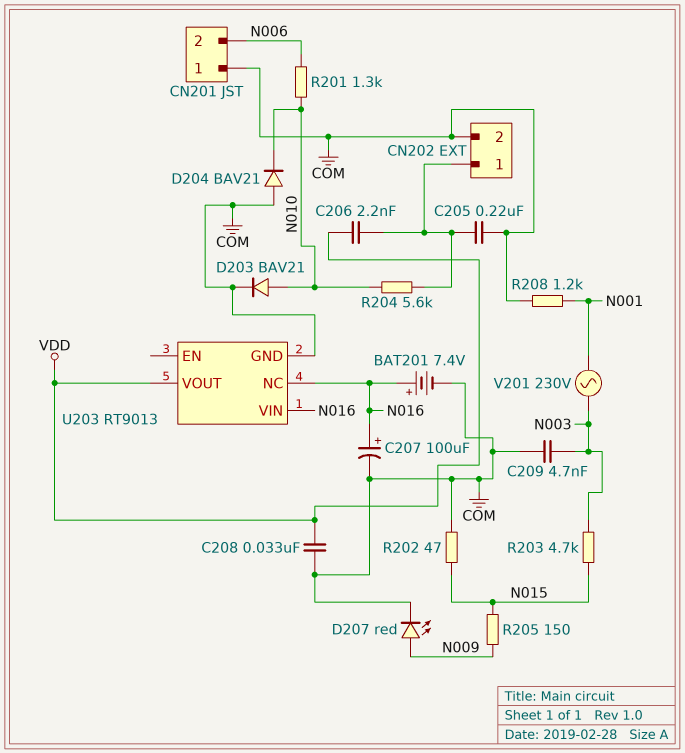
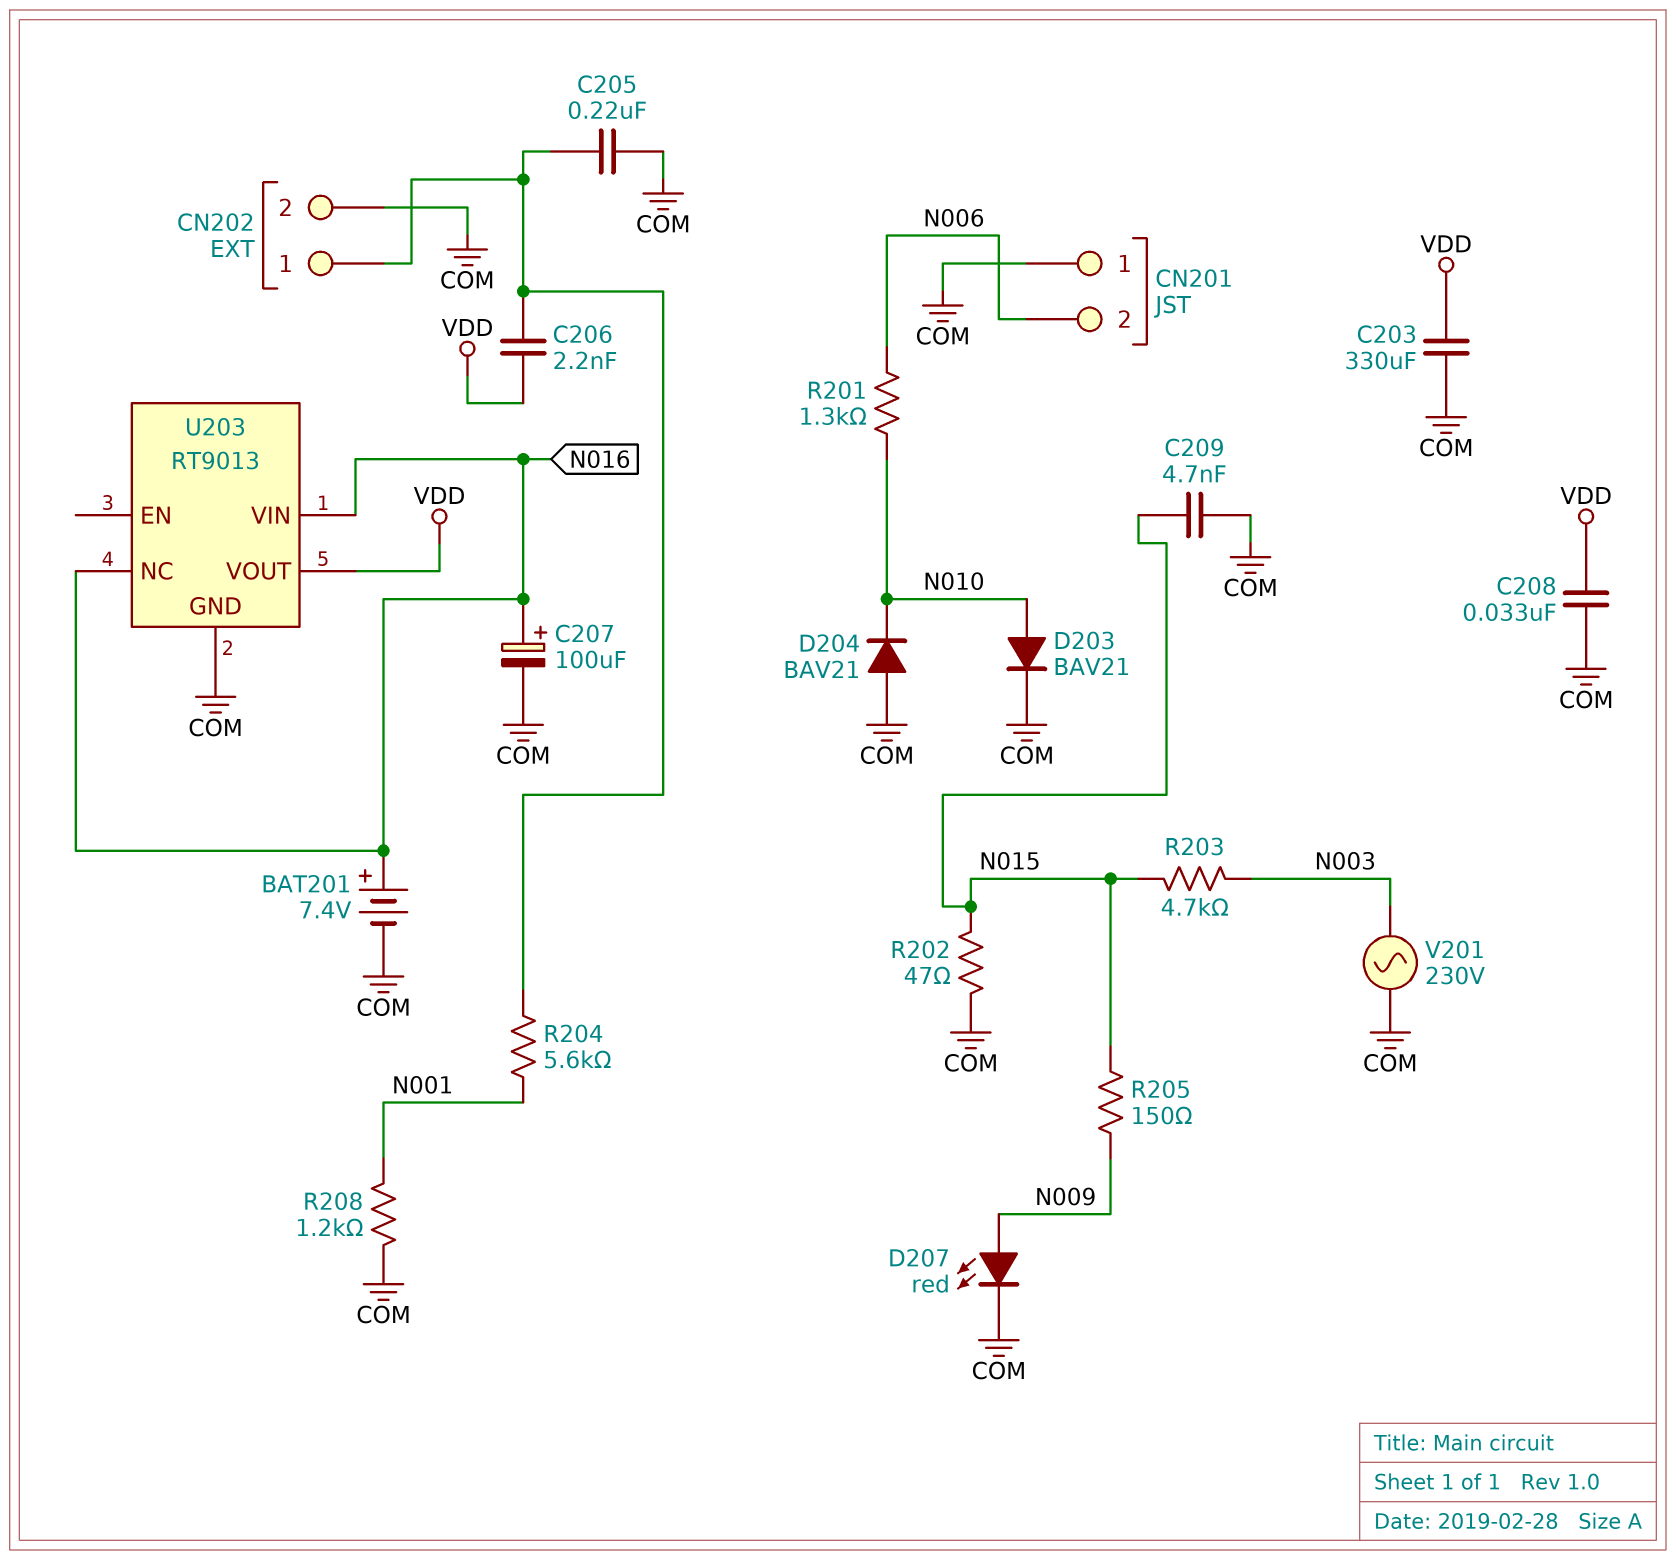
C203: none -> 330uF (COM, VDD)
C209: 4.7nF (COM, N003) -> 4.7nF (COM, N015)
R204: 5.6k (CN202/1, N010) -> 5.6k (CN202/1, N001)
V201: AC 230V (N001, N003) -> AC 230V (COM, N003)

